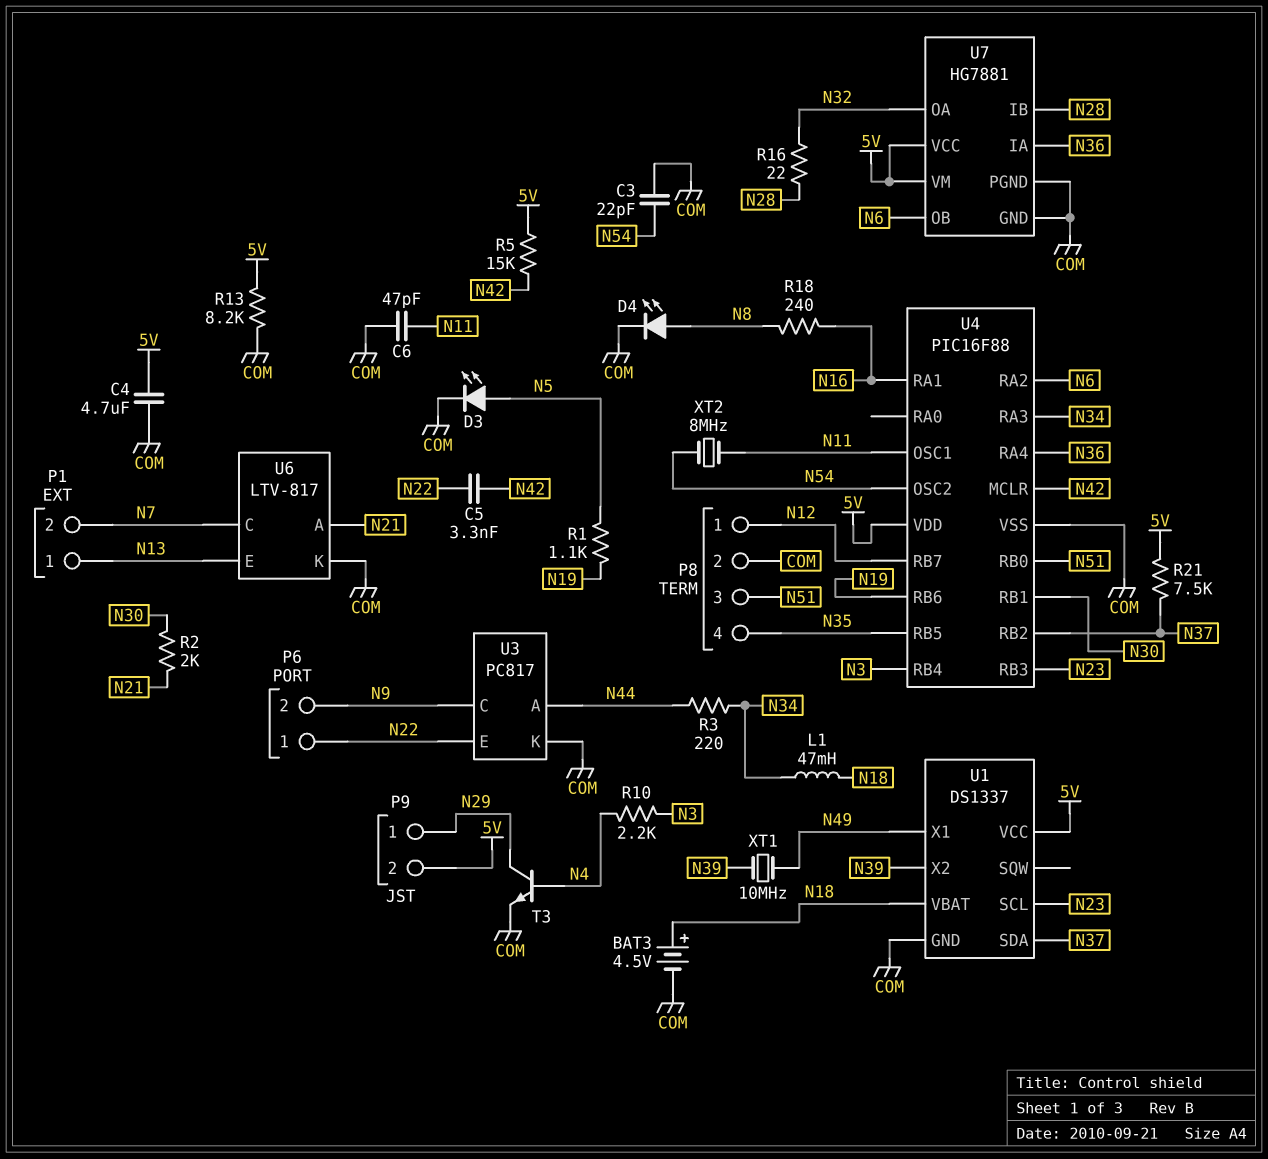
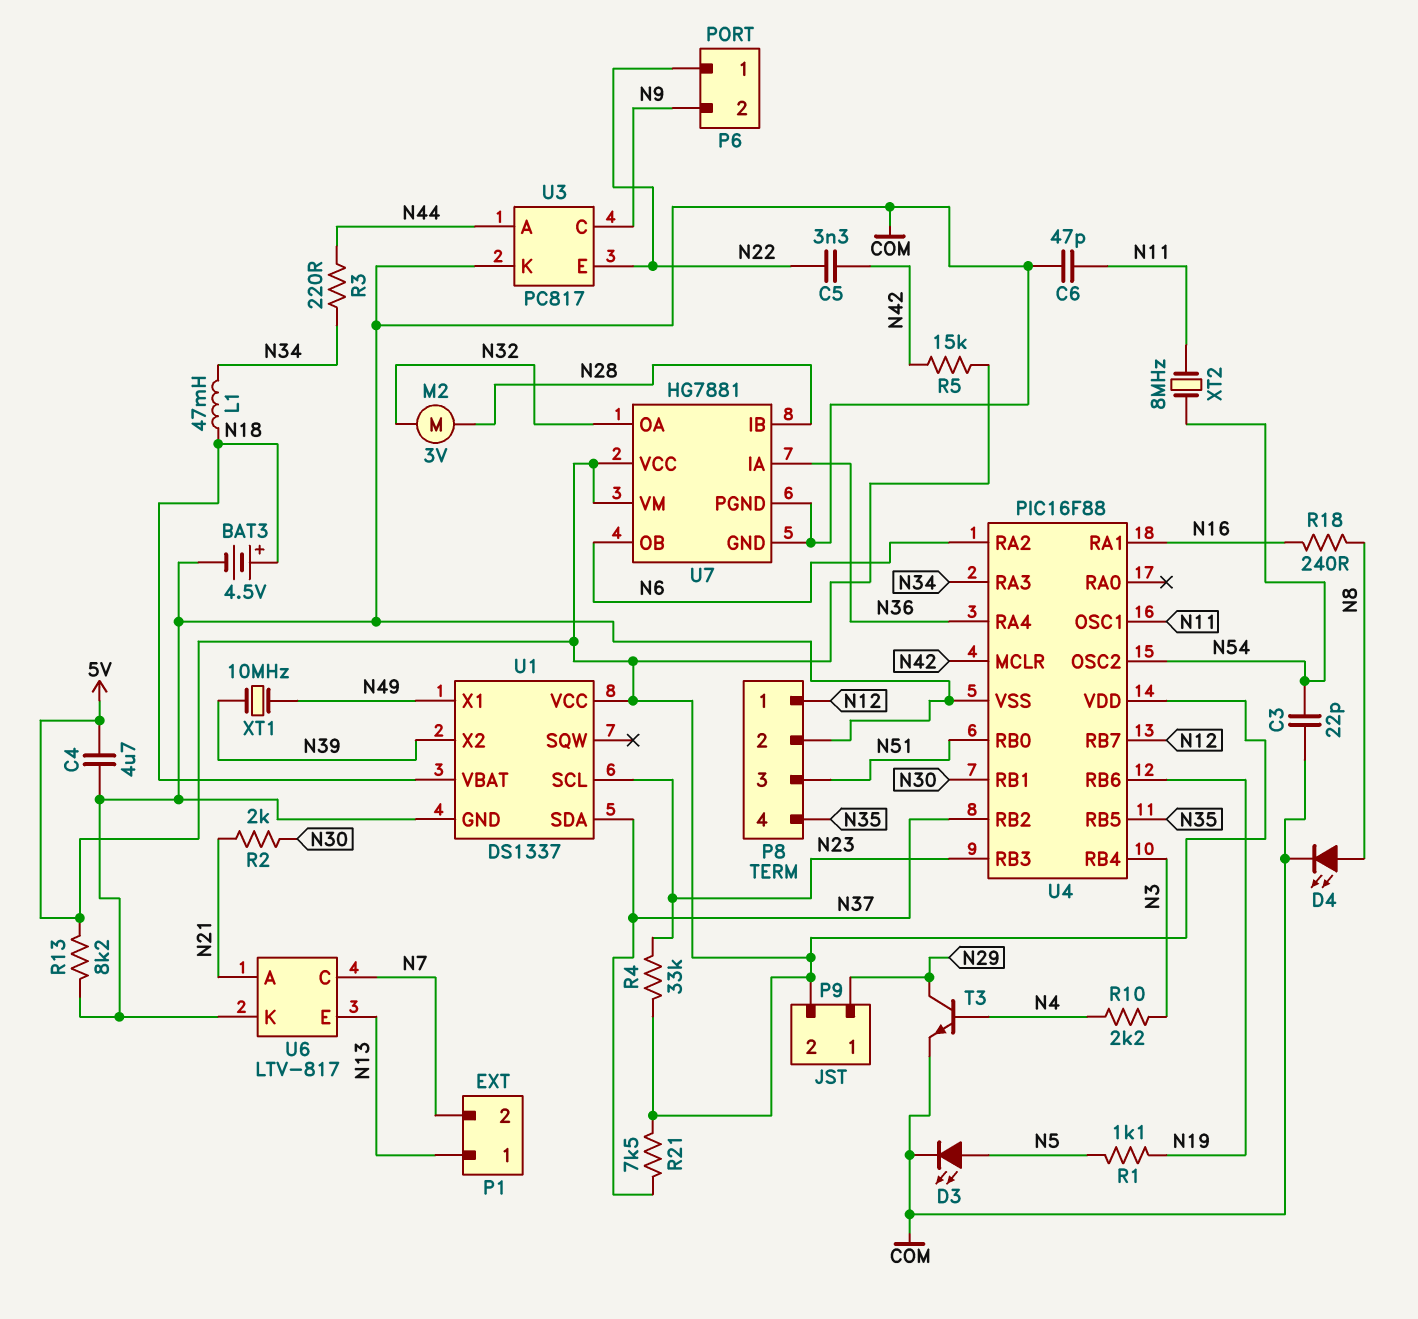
M2: none -> motor 3V (N28, N32)
R4: none -> 33k (5V, N23)
R16: 22 (N28, N32) -> none

